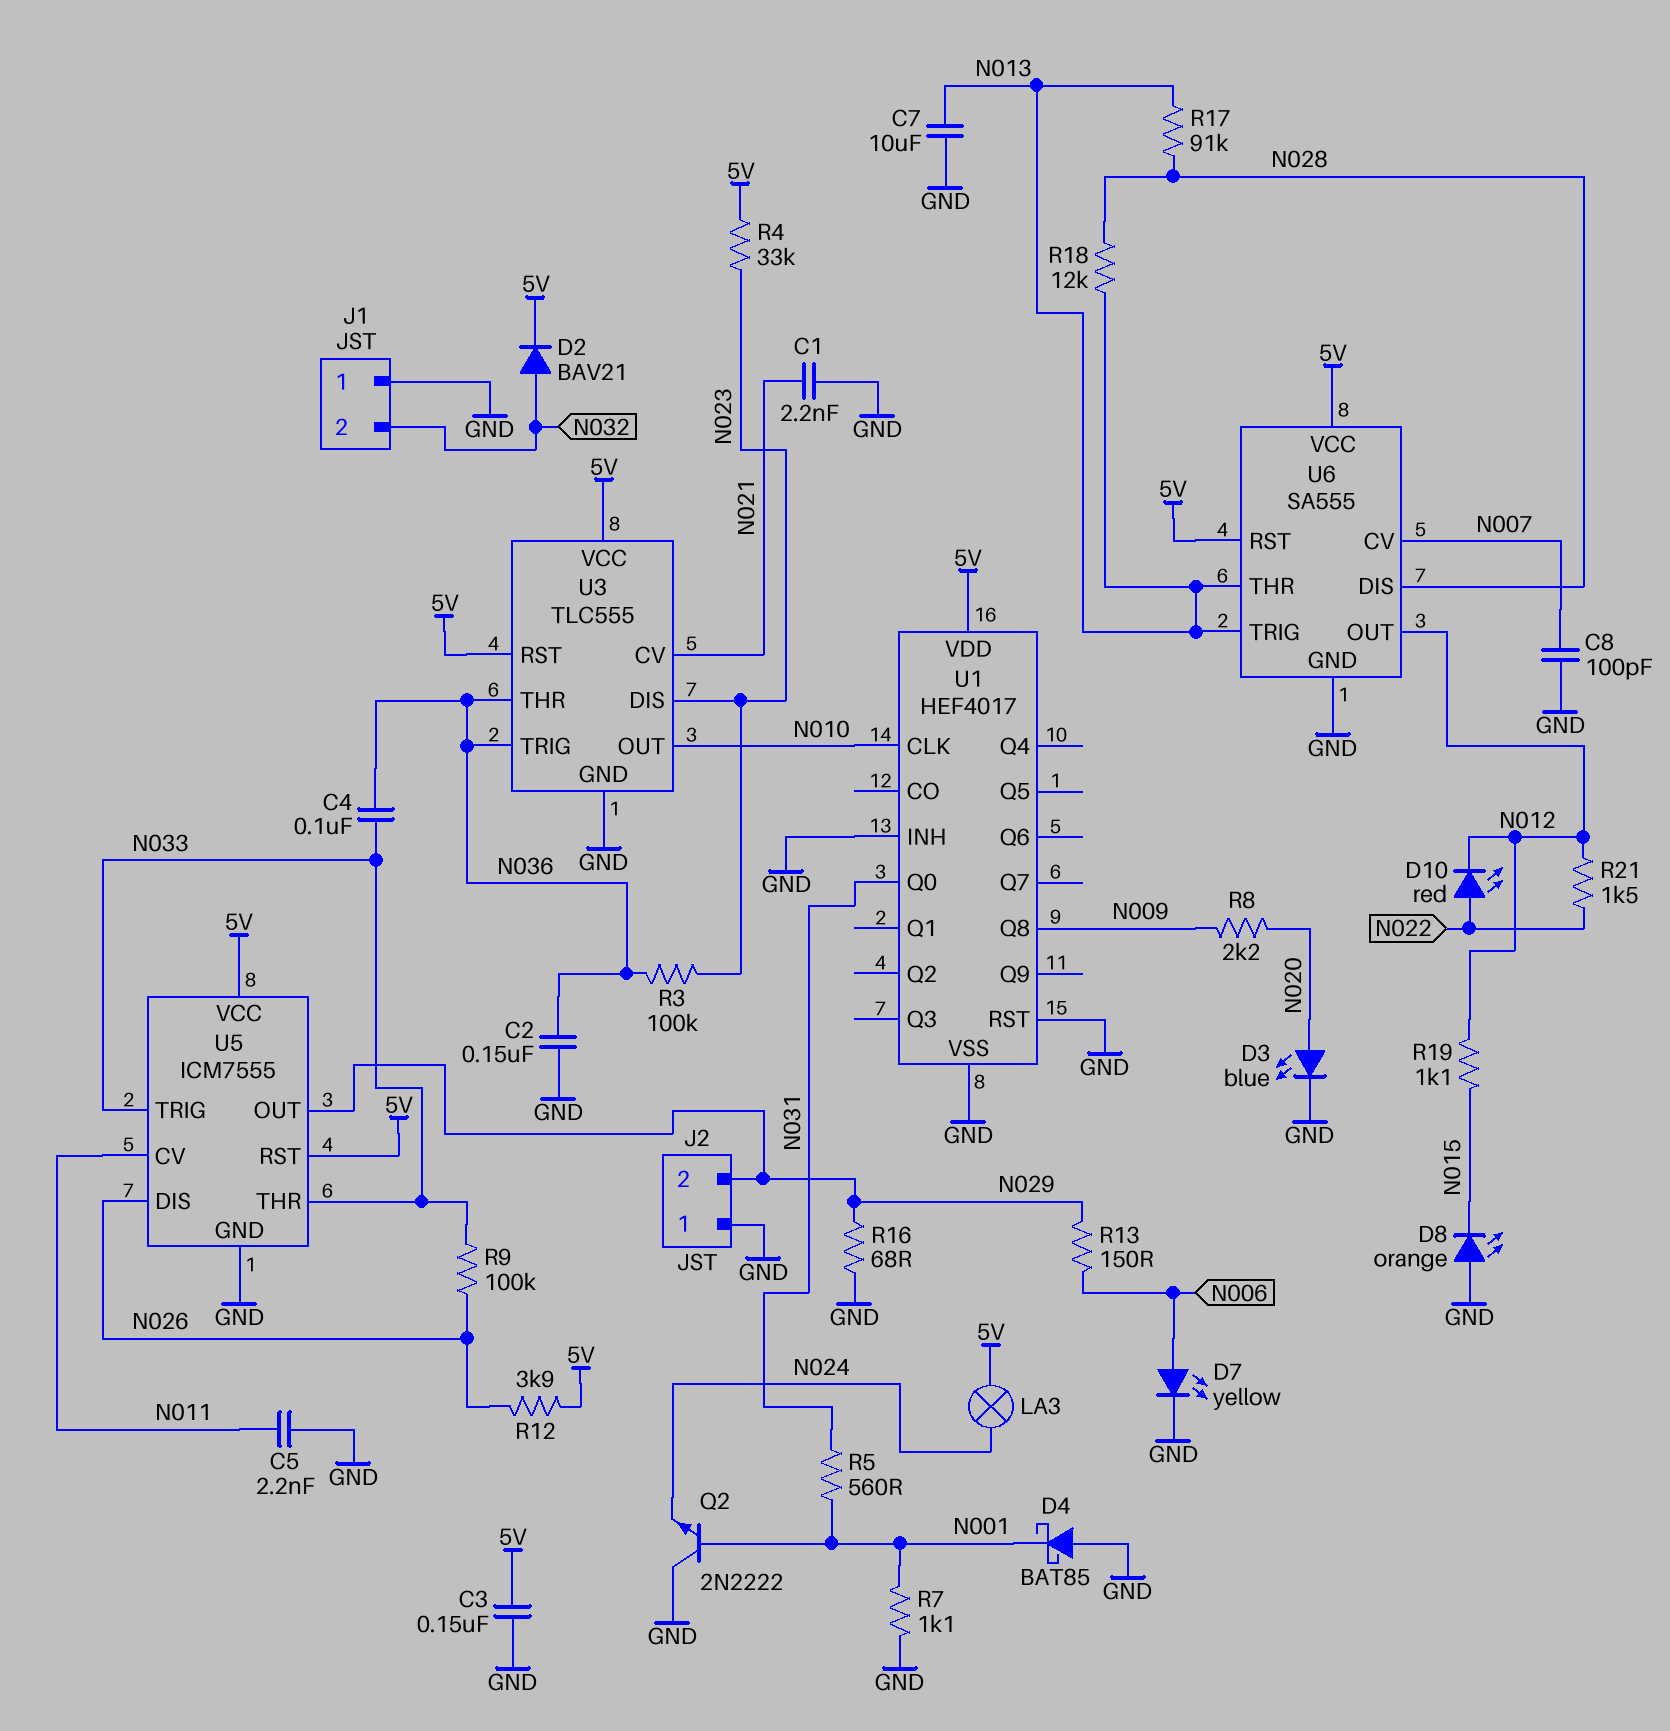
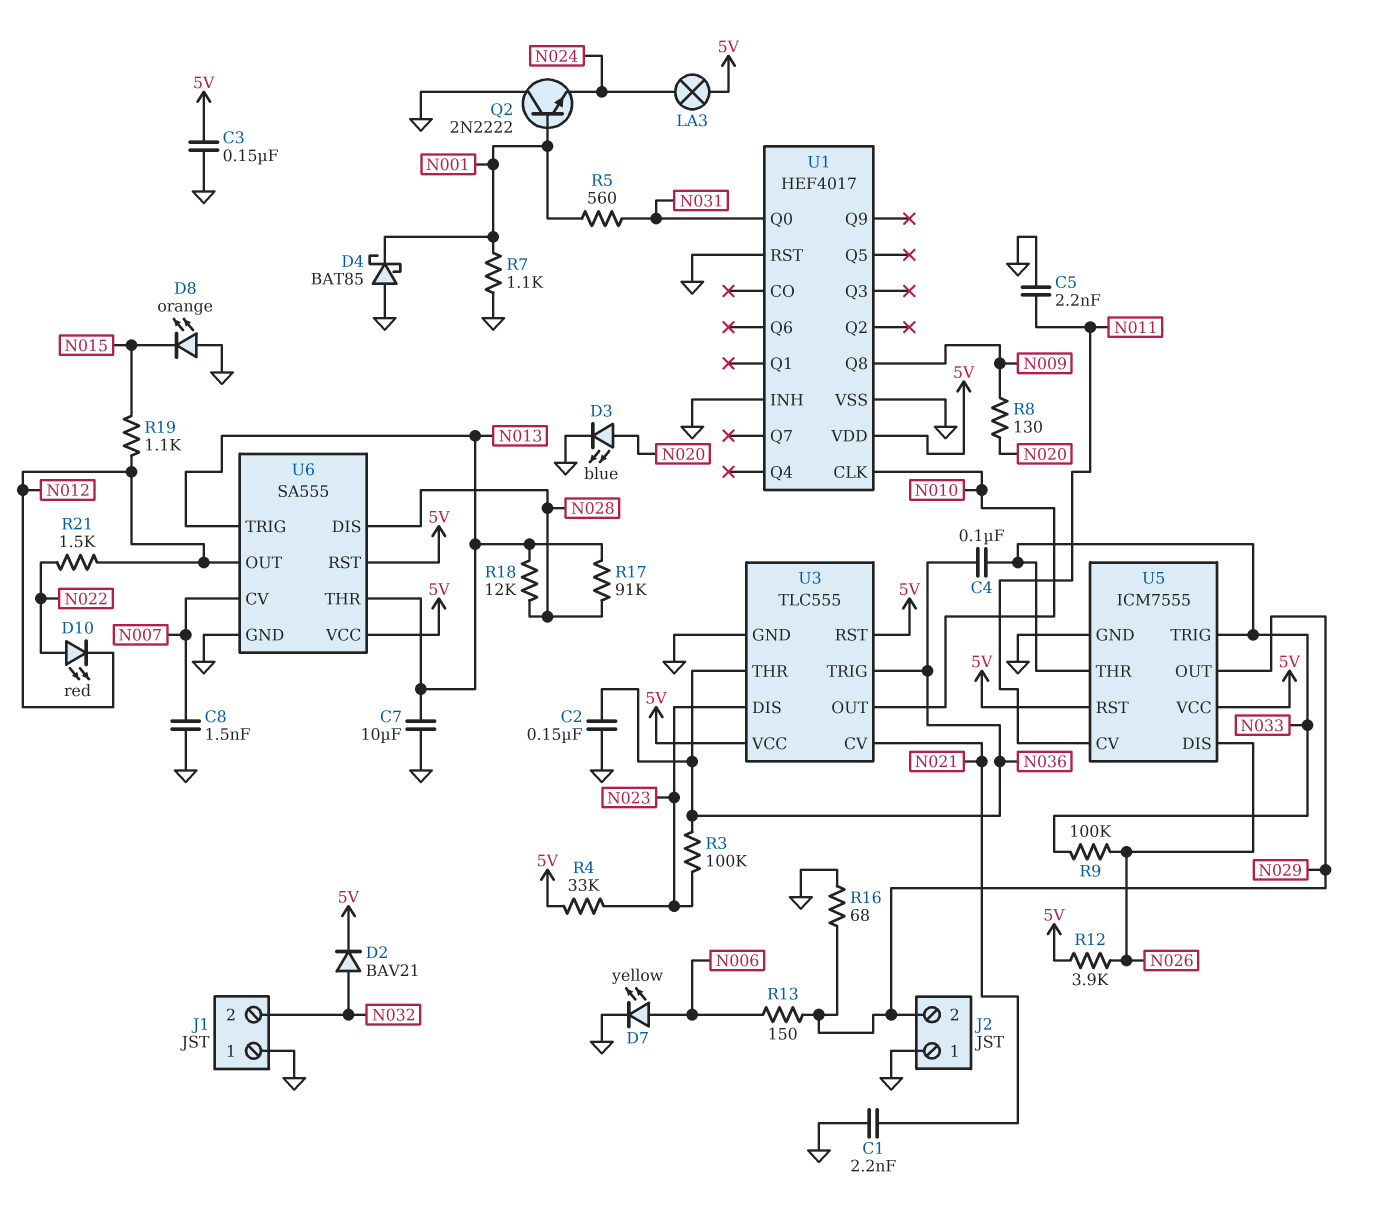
C8: 100pF (GND, N007) -> 1.5nF (GND, N007)
R8: 2.2k (N009, N020) -> 130 (N009, N020)

